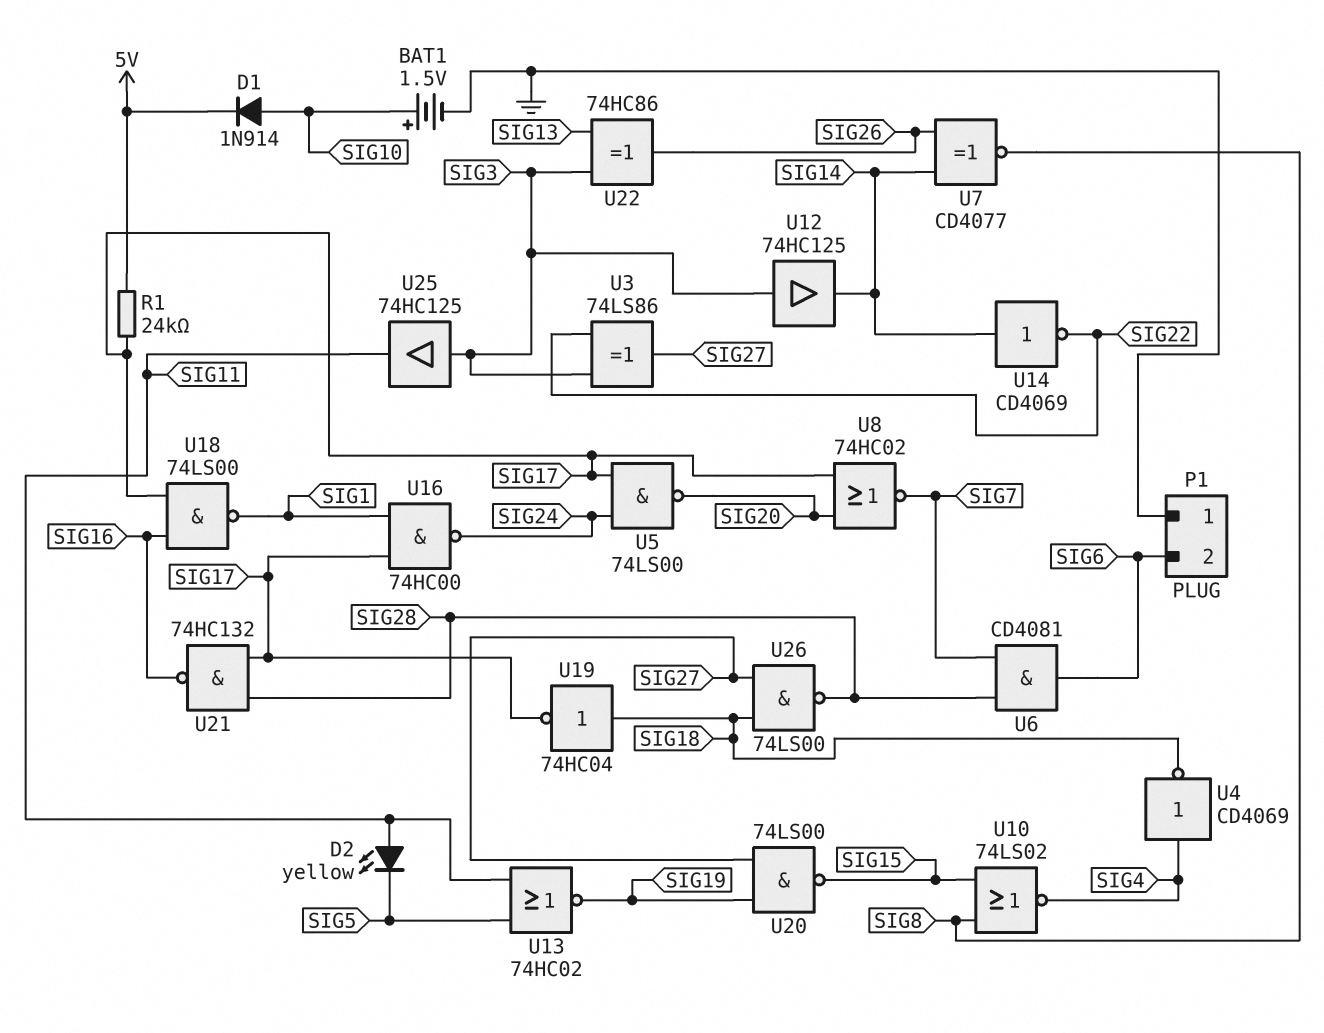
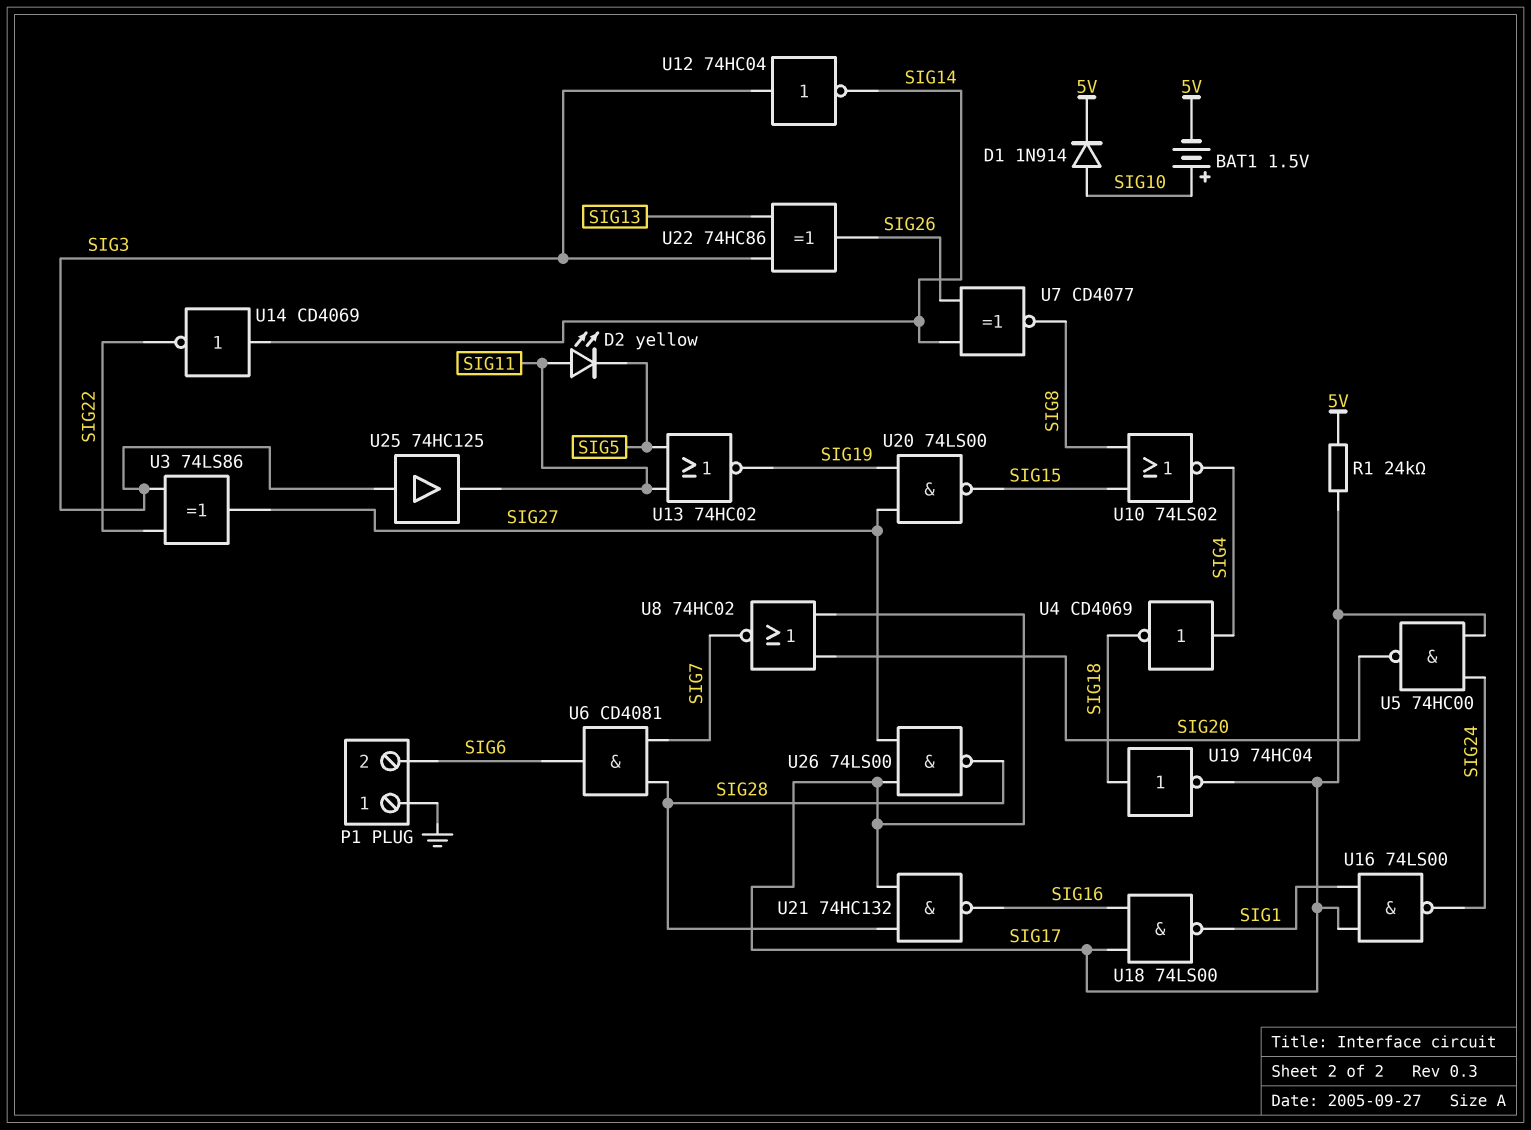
BAT1: 1.5V (plus SIG10, minus GND) -> 1.5V (plus SIG10, minus 5V)
U5: NAND 74LS00 (in SIG17, in SIG24, out SIG20) -> NAND 74HC00 (in SIG17, in SIG24, out SIG20)
U12: buffer 74HC125 (in SIG3, out SIG14) -> NOT 74HC04 (in SIG3, out SIG14)
U16: NAND 74HC00 (in SIG1, in SIG17, out SIG24) -> NAND 74LS00 (in SIG1, in SIG17, out SIG24)
U26: NAND 74LS00 (in SIG18, in SIG27, out SIG28) -> NAND 74LS00 (in SIG17, in SIG27, out SIG28)

